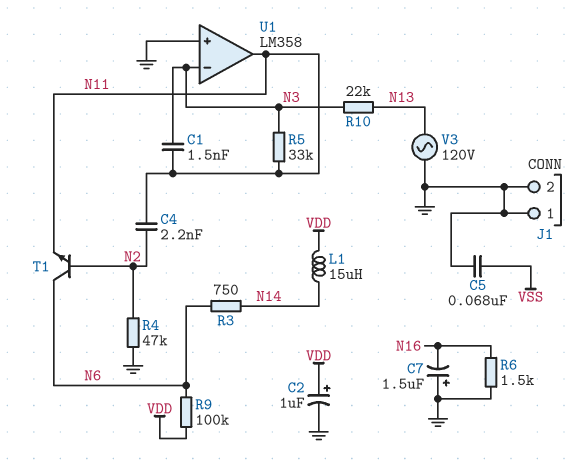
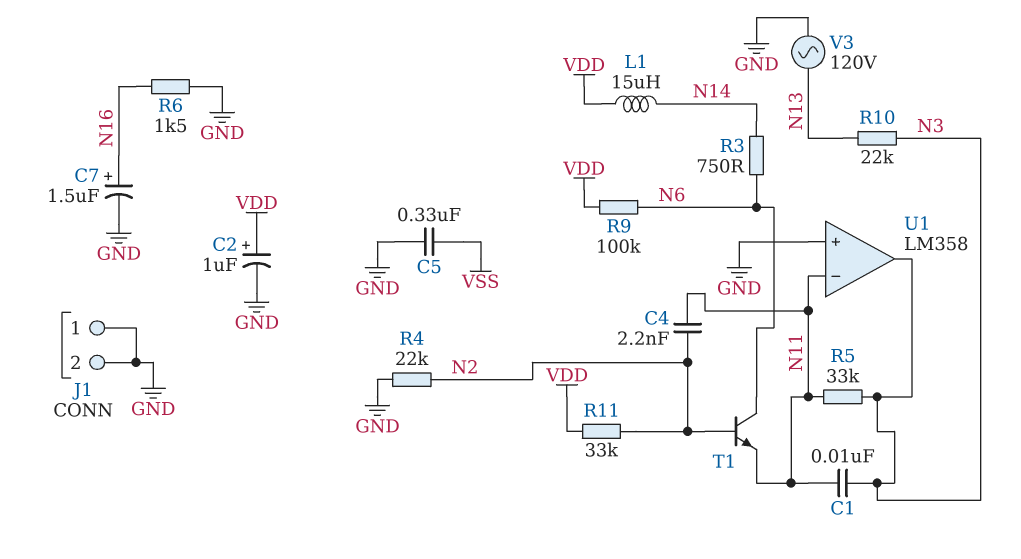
C1: 1.5nF (N3, N11) -> 10nF (N3, N11)
C5: 68nF (GND, VSS) -> 330nF (GND, VSS)
C7: 1.5uF (plus GND, minus N16) -> 1.5uF (plus N16, minus GND)
R4: 47k (GND, N2) -> 22k (GND, N2)
R11: none -> 33k (N2, VDD)
U1 pin in-: N3 -> N11
U1 pin out: N11 -> N3

